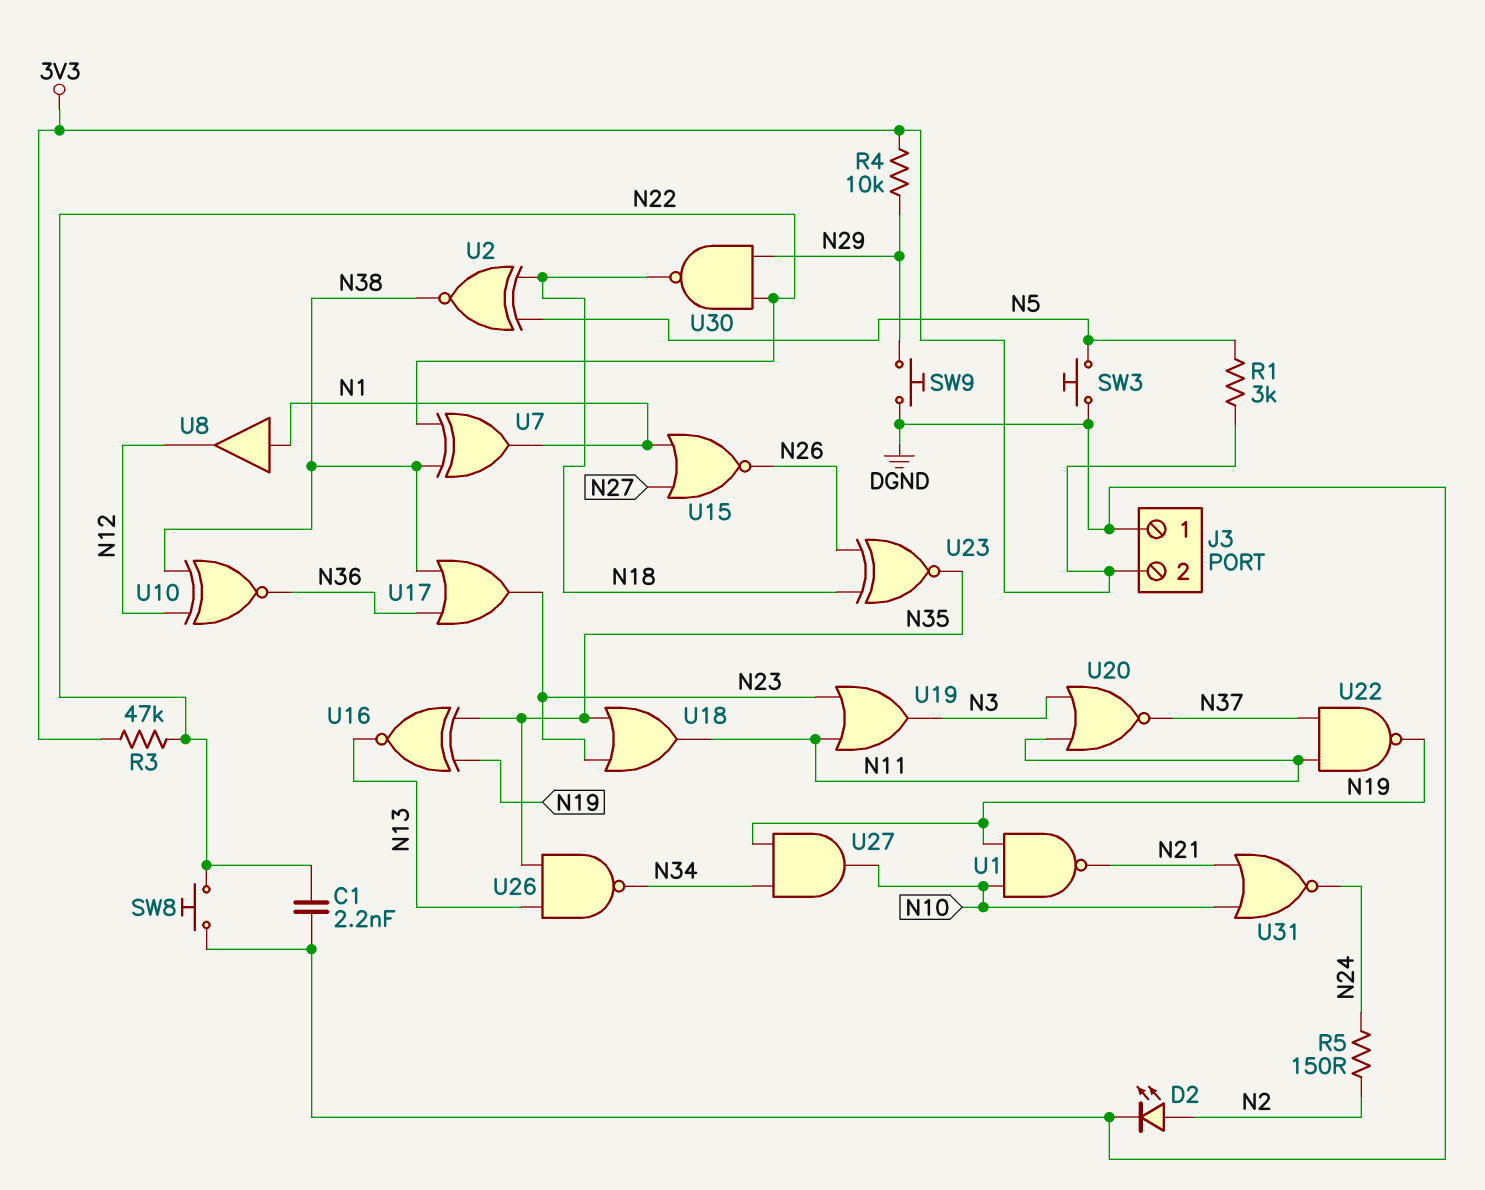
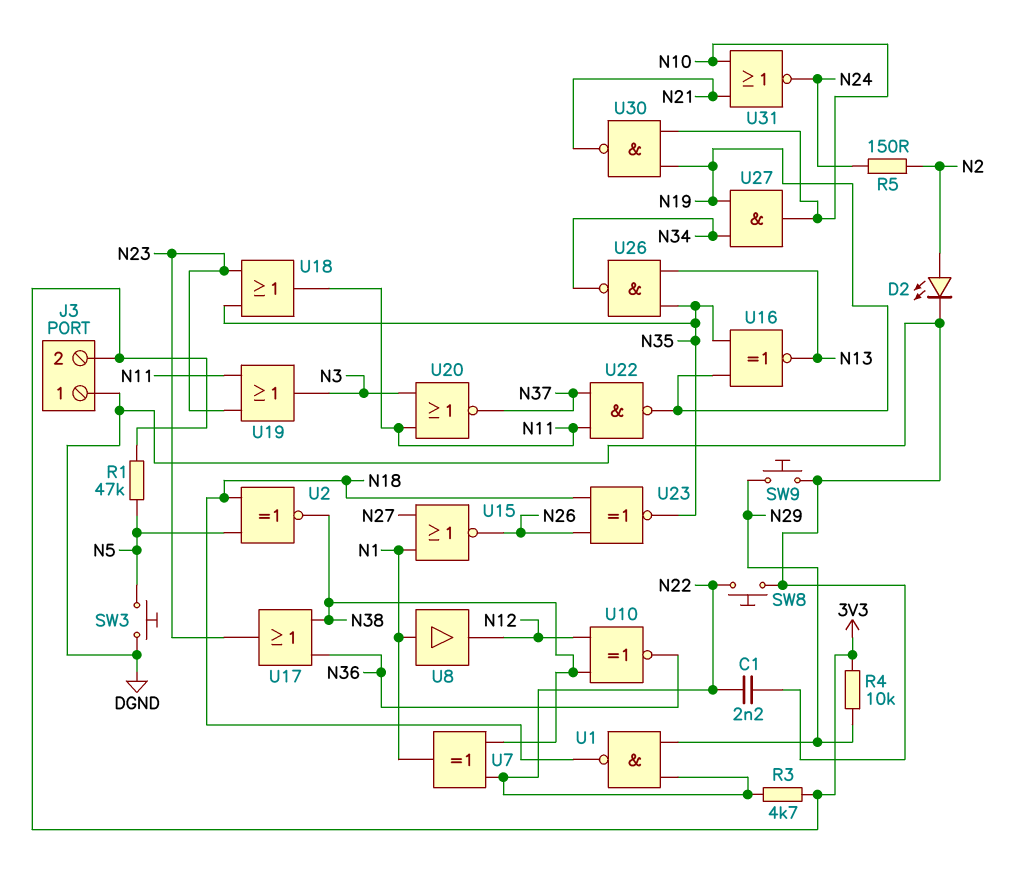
R1: 3k (3V3, N5) -> 47k (3V3, N5)
R3: 47k (3V3, N22) -> 4.7k (3V3, N22)
U1: NAND (in N10, in N19, out N21) -> NAND (in N22, in N29, out N18)
U30: NAND (in N22, in N29, out N18) -> NAND (in N10, in N19, out N21)

